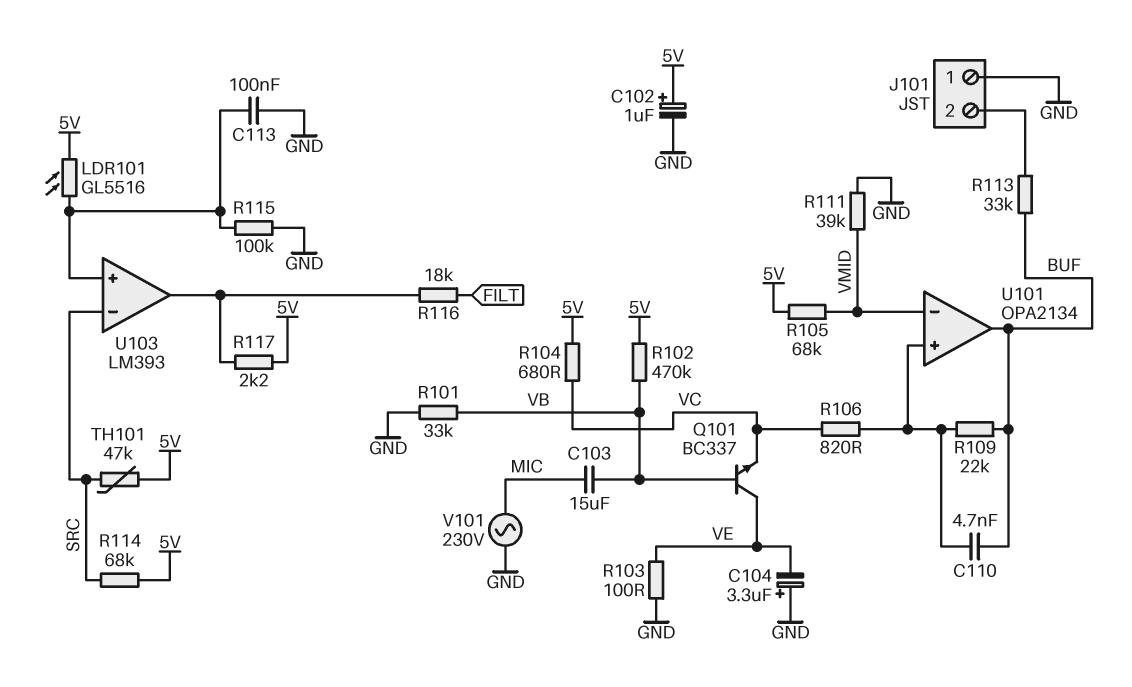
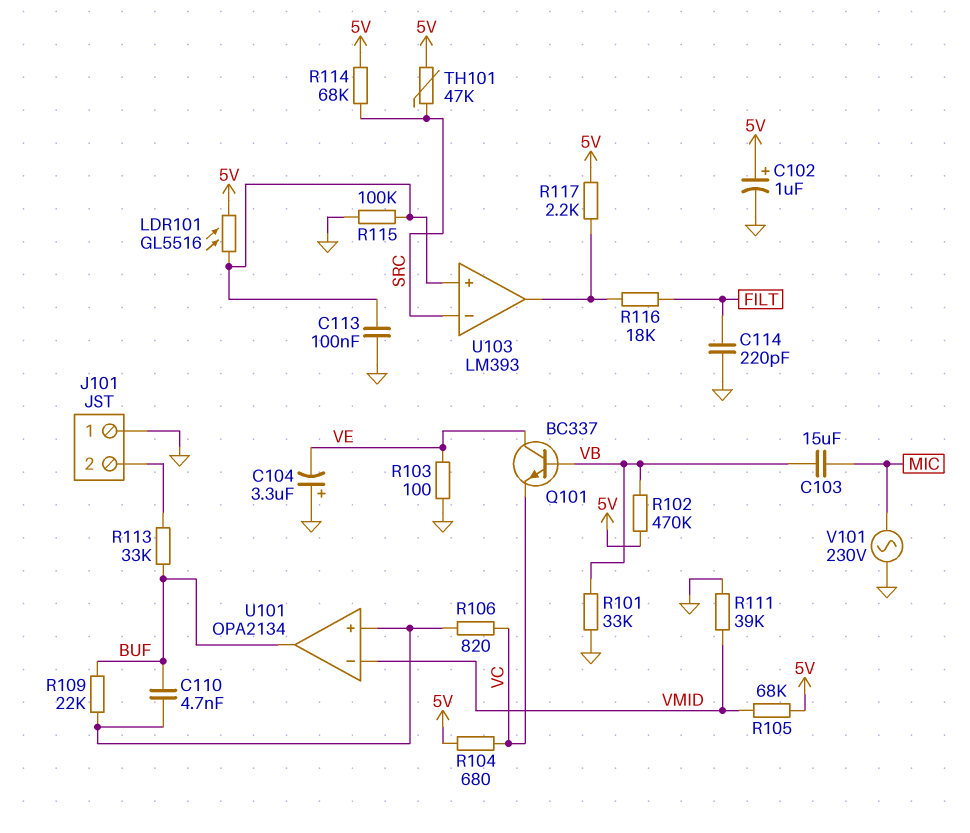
C114: none -> 220pF (FILT, GND)

